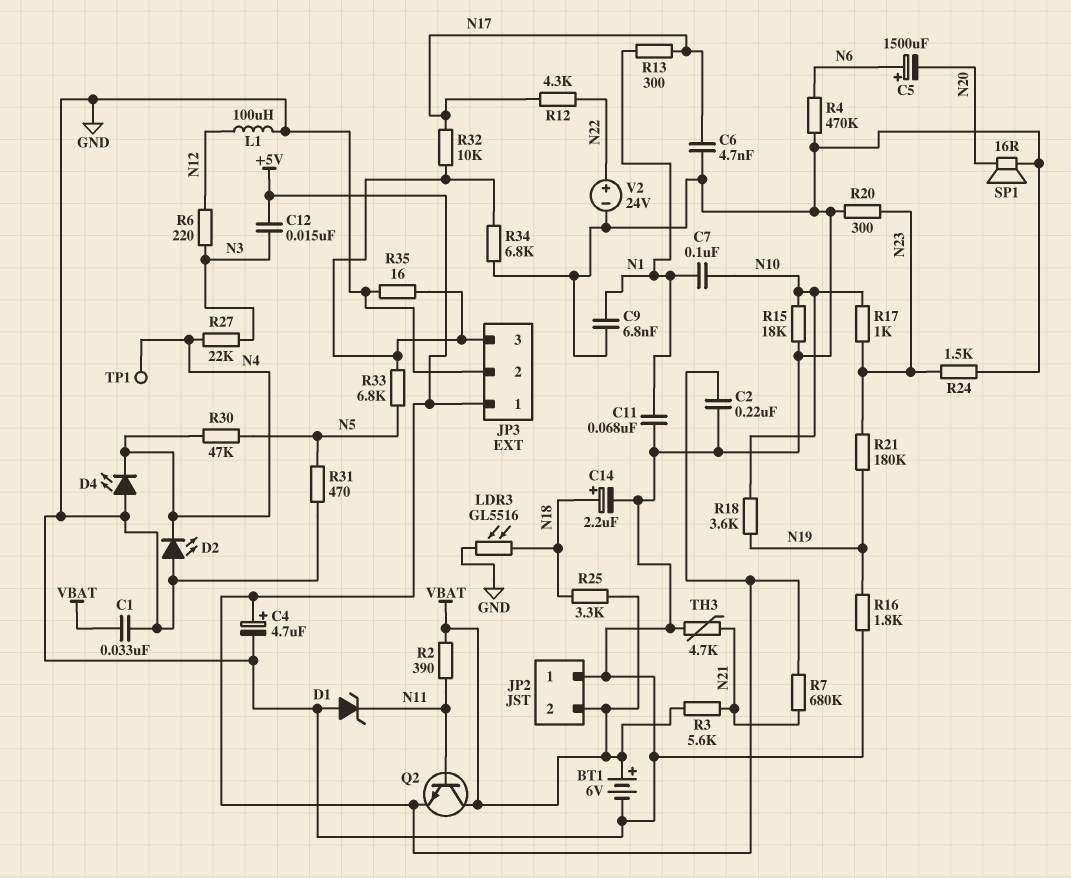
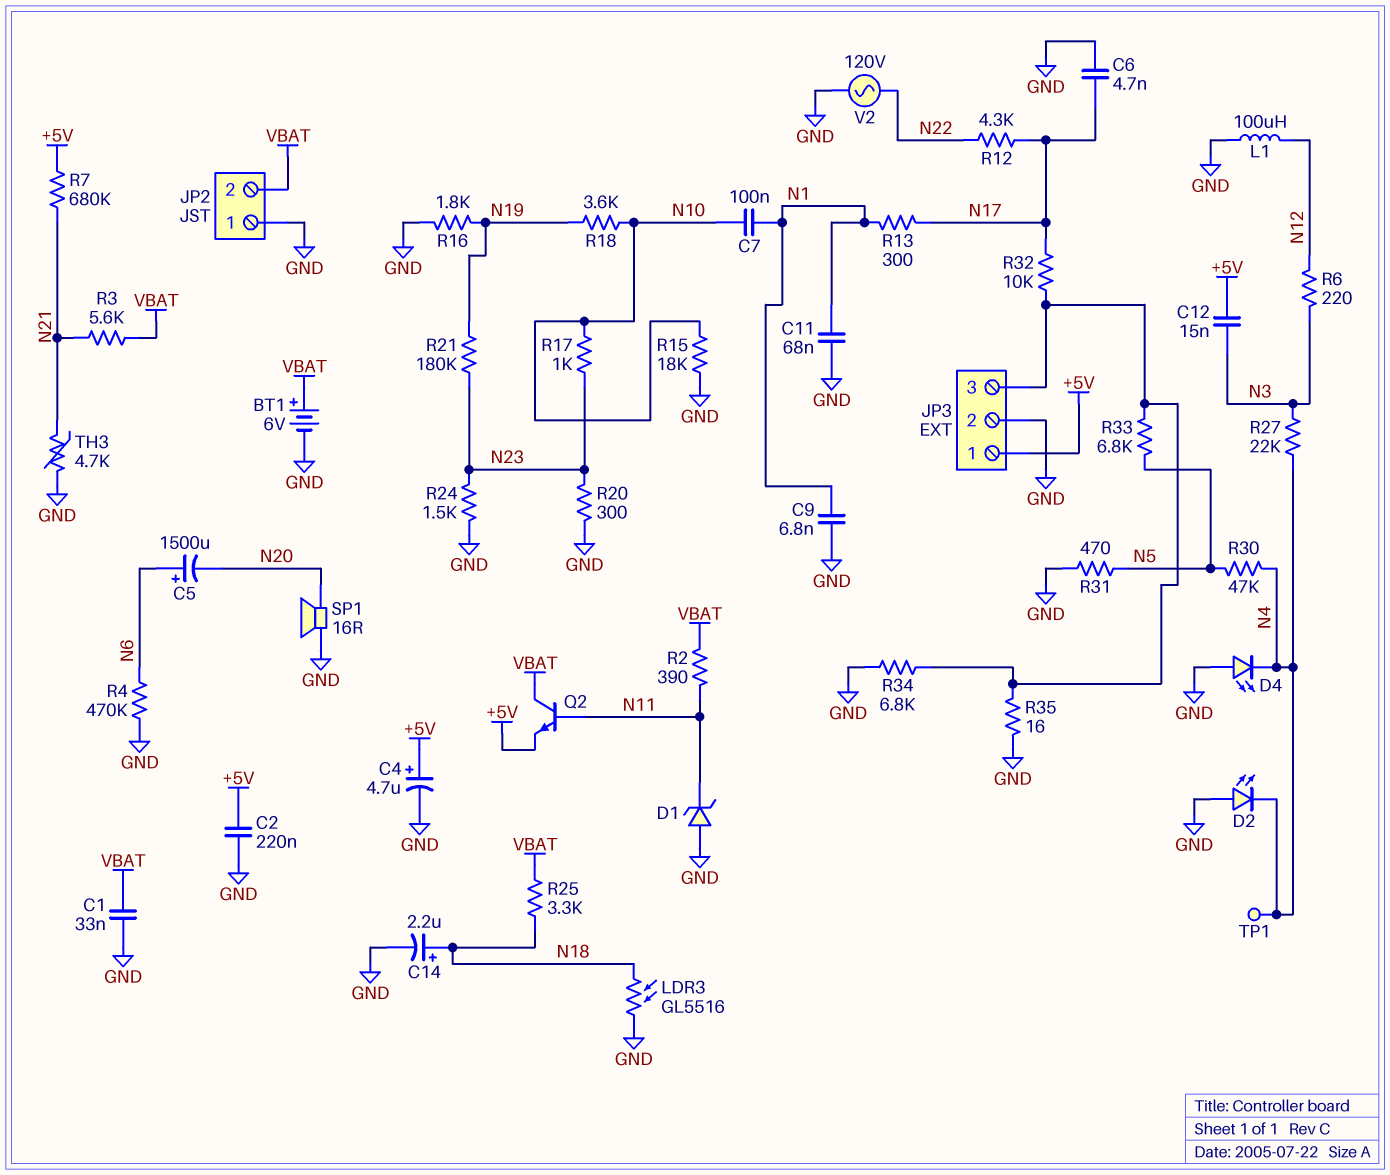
V2: 24V (plus N22, minus GND) -> AC 120V (GND, N22)

